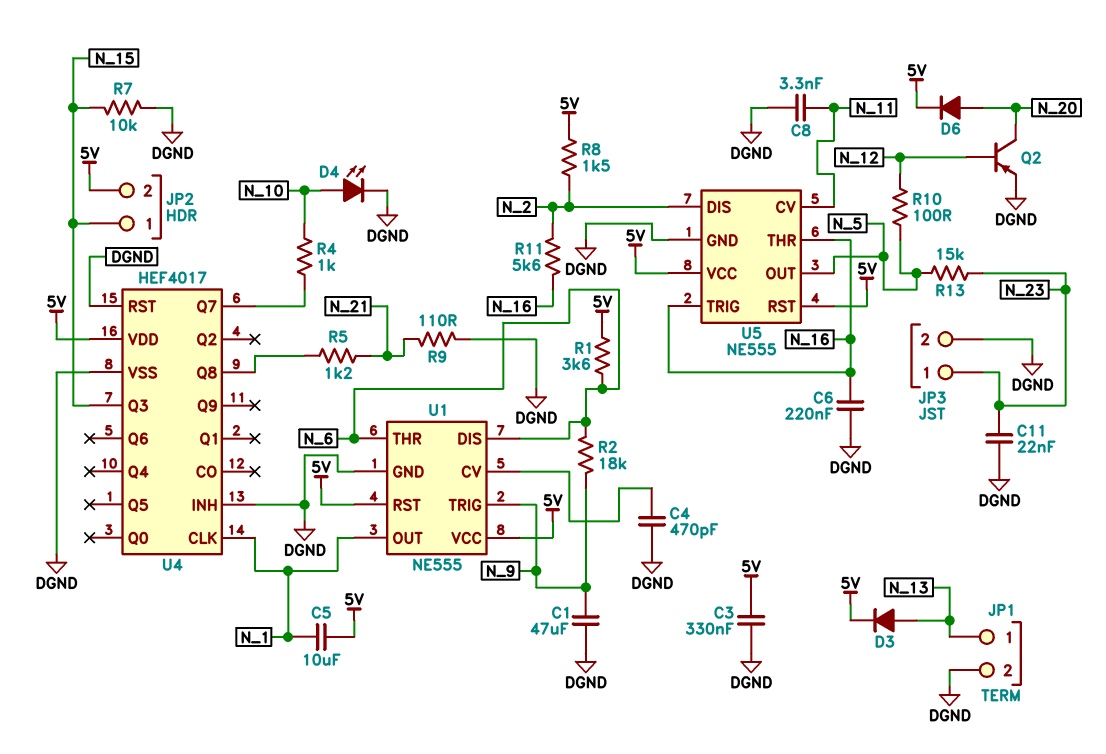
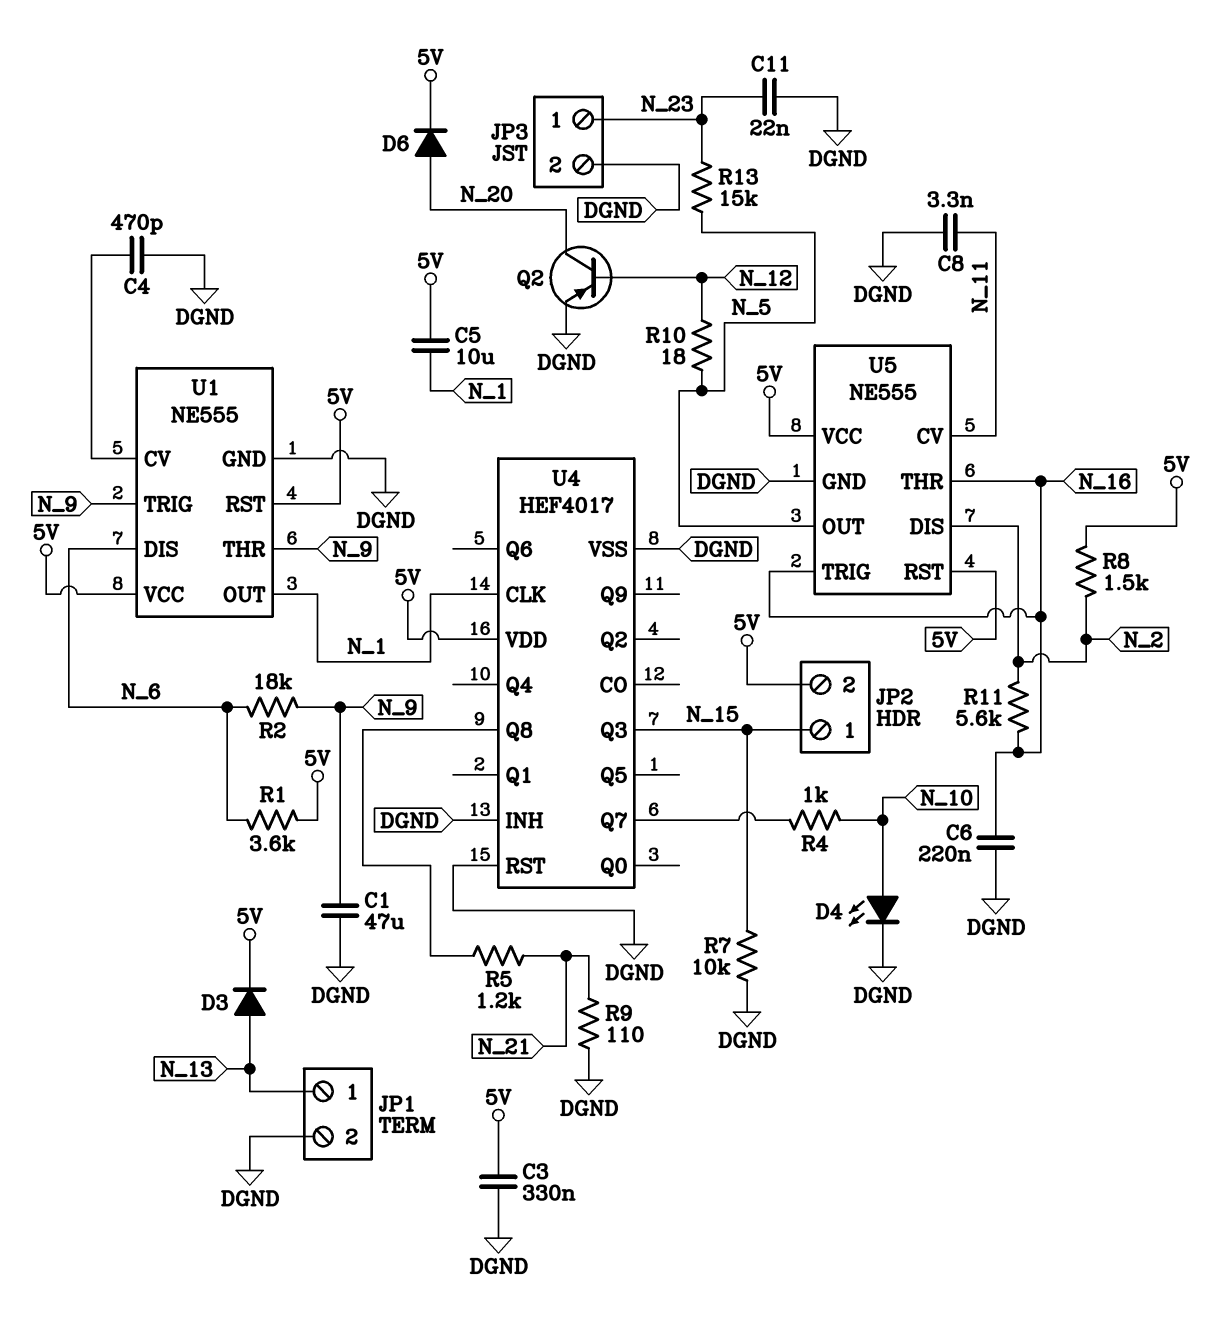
R10: 100 (N_5, N_12) -> 18 (N_5, N_12)
U1 pin THR: N_6 -> N_9

